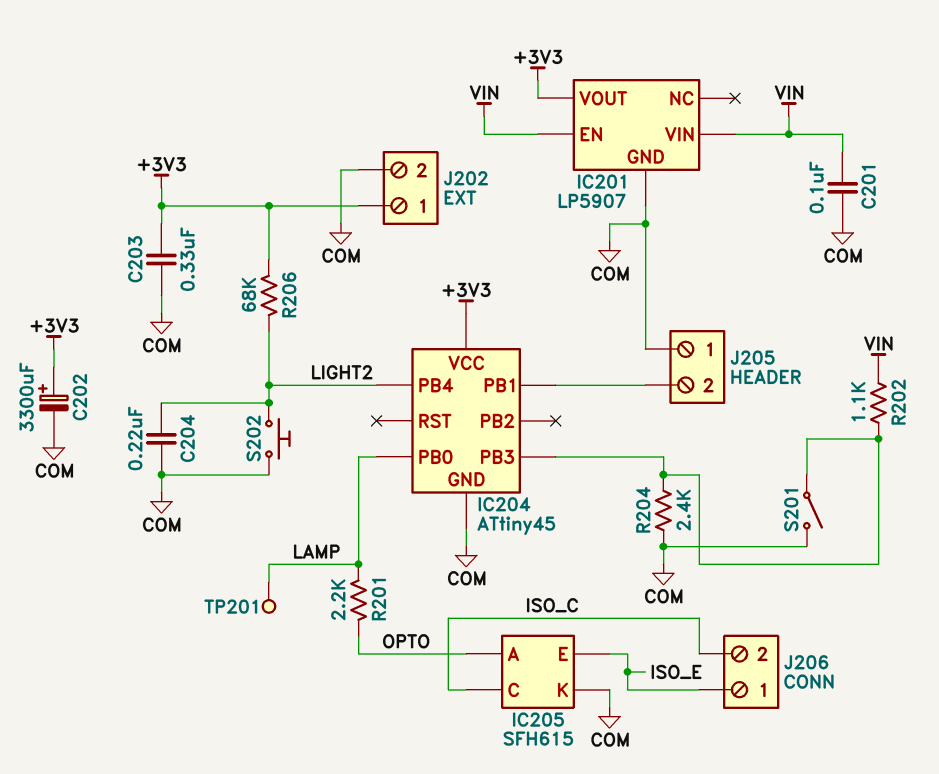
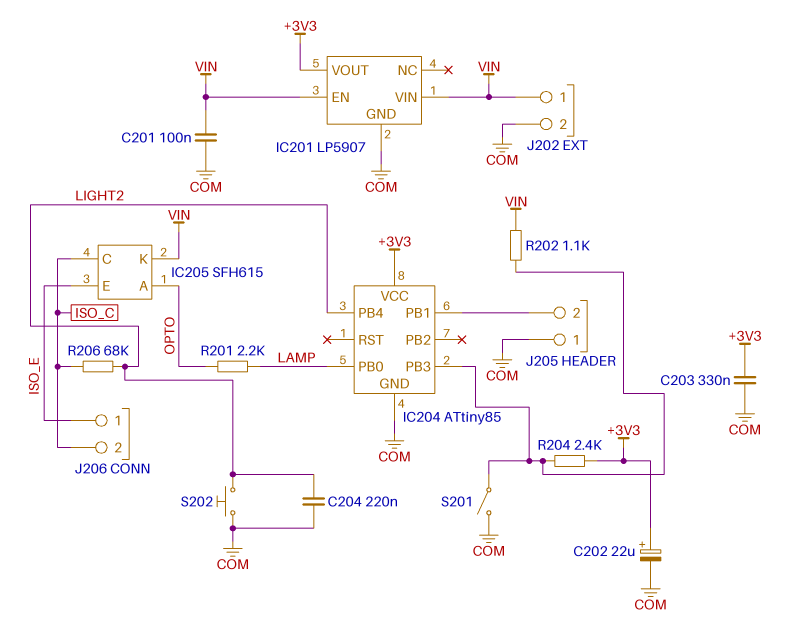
C202: 3300uF (plus +3V3, minus COM) -> 22uF (plus +3V3, minus COM)
IC204: ATtiny45 -> ATtiny85
IC205 pin K: COM -> VIN
J202 pin 1: +3V3 -> VIN
R204: 2.4k (COM, IC204/PB3) -> 2.4k (+3V3, IC204/PB3)
R206: 68k (+3V3, LIGHT2) -> 68k (ISO_C, LIGHT2)
TP201: test point (LAMP) -> none

